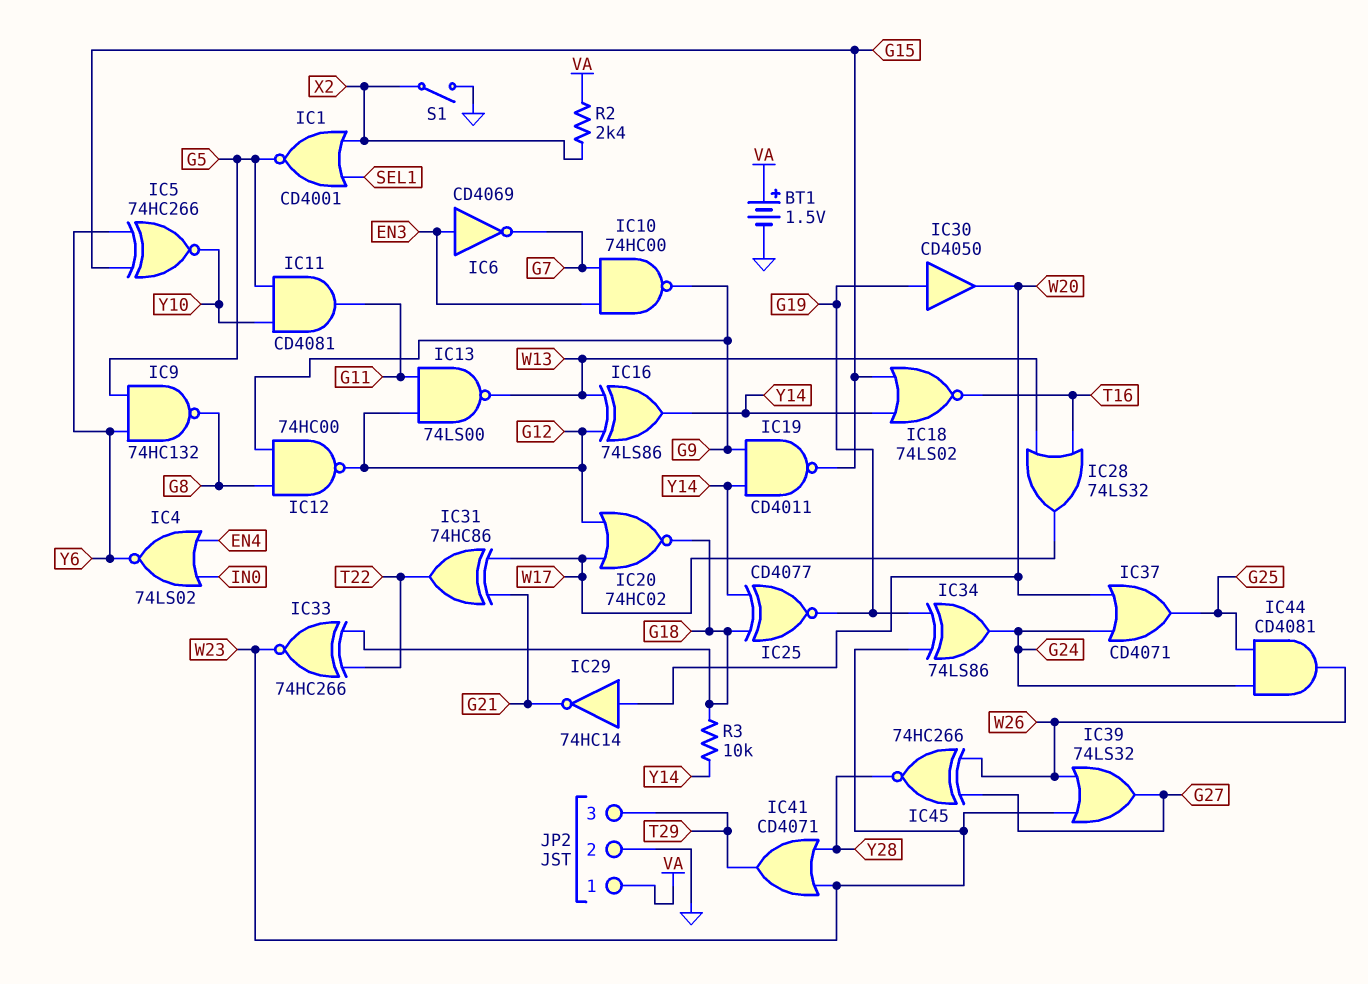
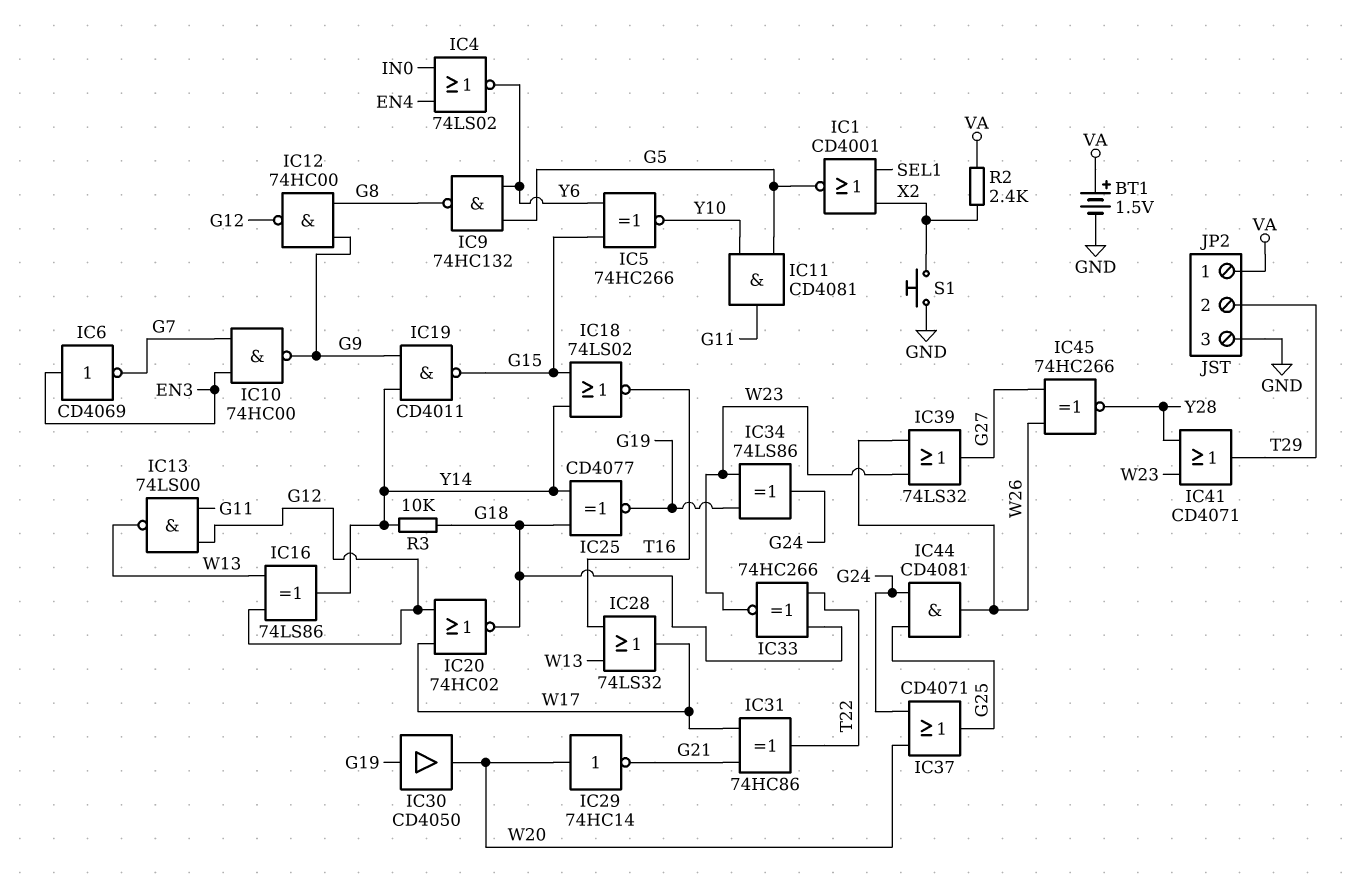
JP2 pin 2: GND -> T29
JP2 pin 3: T29 -> GND
S1: switch (GND, X2) -> button (GND, X2)

